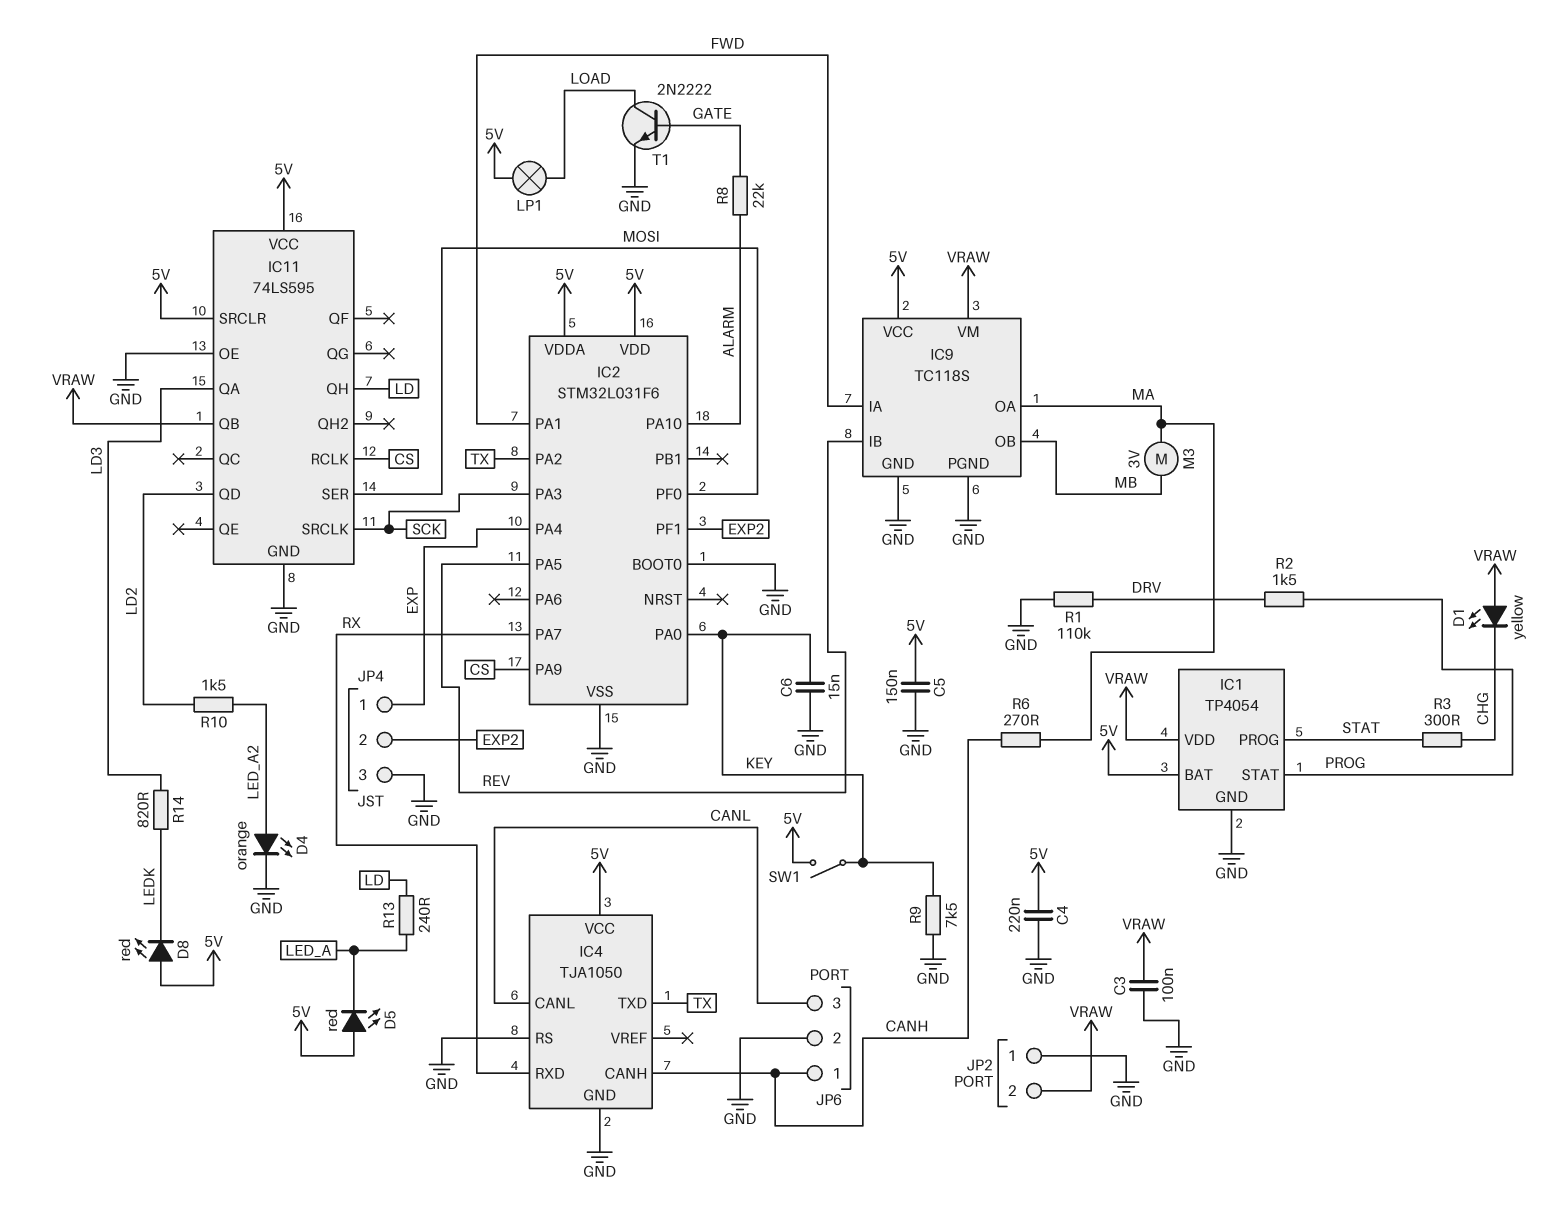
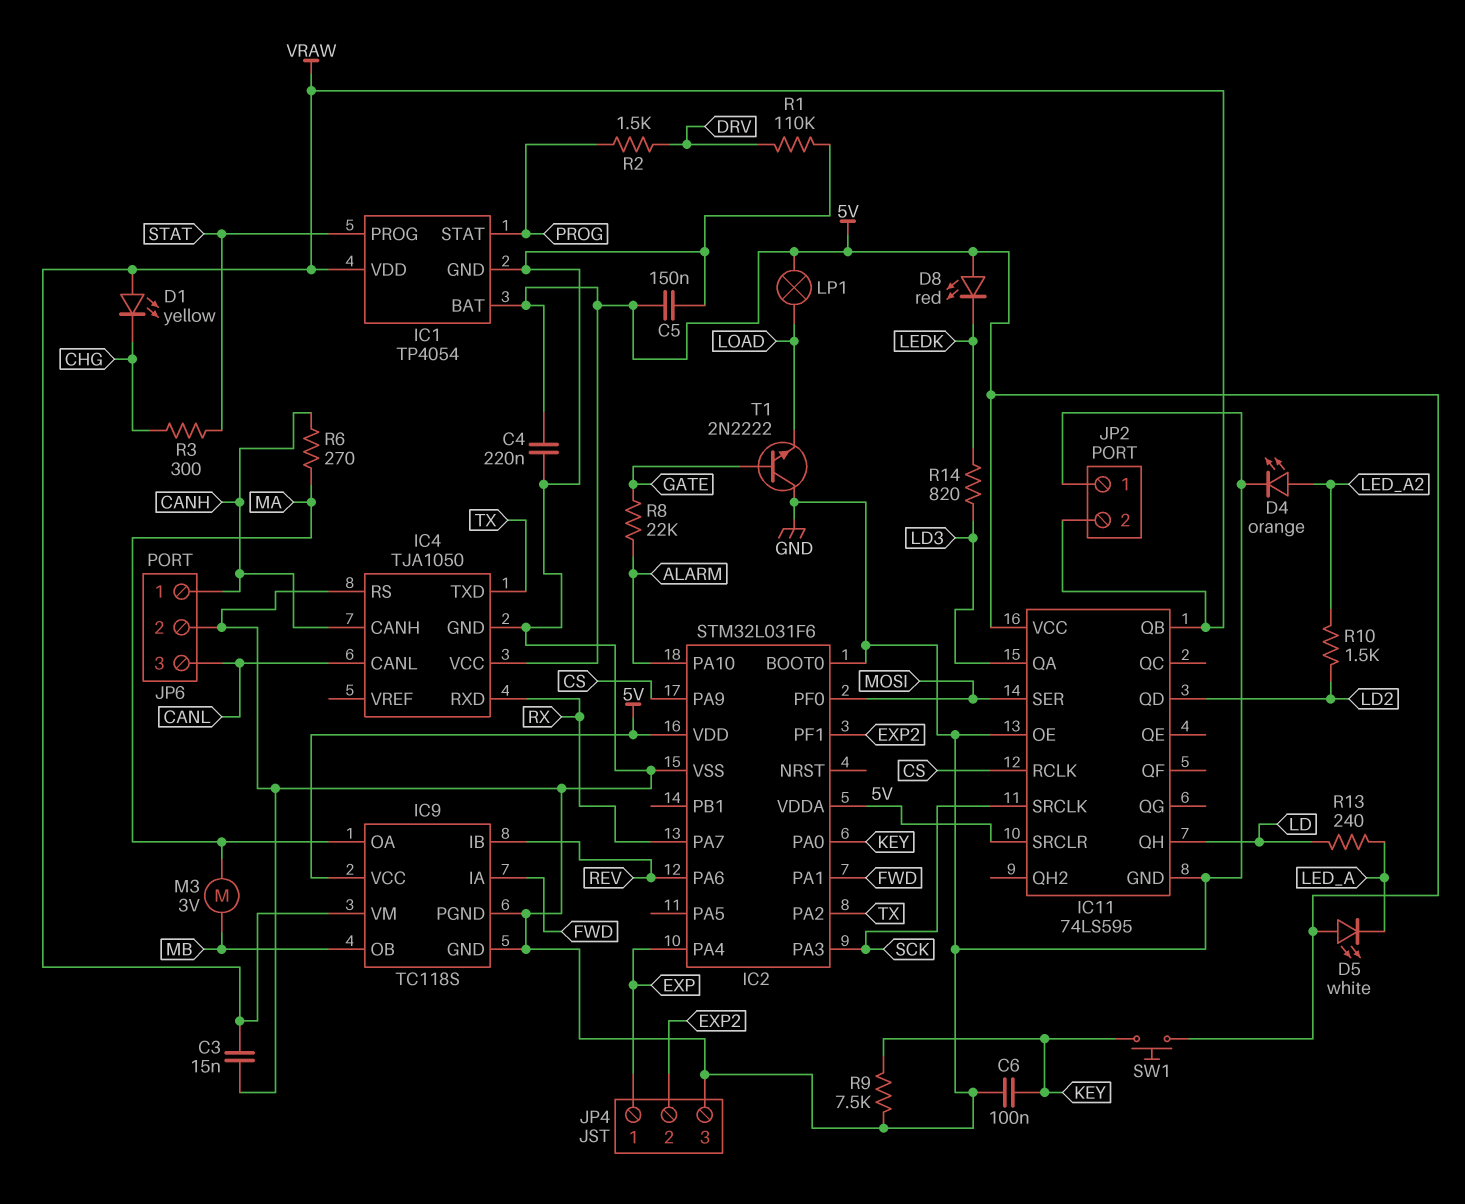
C3: 100nF (GND, VRAW) -> 15nF (GND, VRAW)
C6: 15nF (GND, KEY) -> 100nF (GND, KEY)
D5: LED red (A 5V, K LED_A) -> LED white (A 5V, K LED_A)
IC2 pin PA5: REV -> none
IC2 pin PA6: none -> REV
SW1: switch (5V, KEY) -> button (5V, KEY)
T1: NPN 2N2222 (B GATE, C LOAD, E GND) -> NPN 2N2222 (B GATE, C GND, E LOAD)

